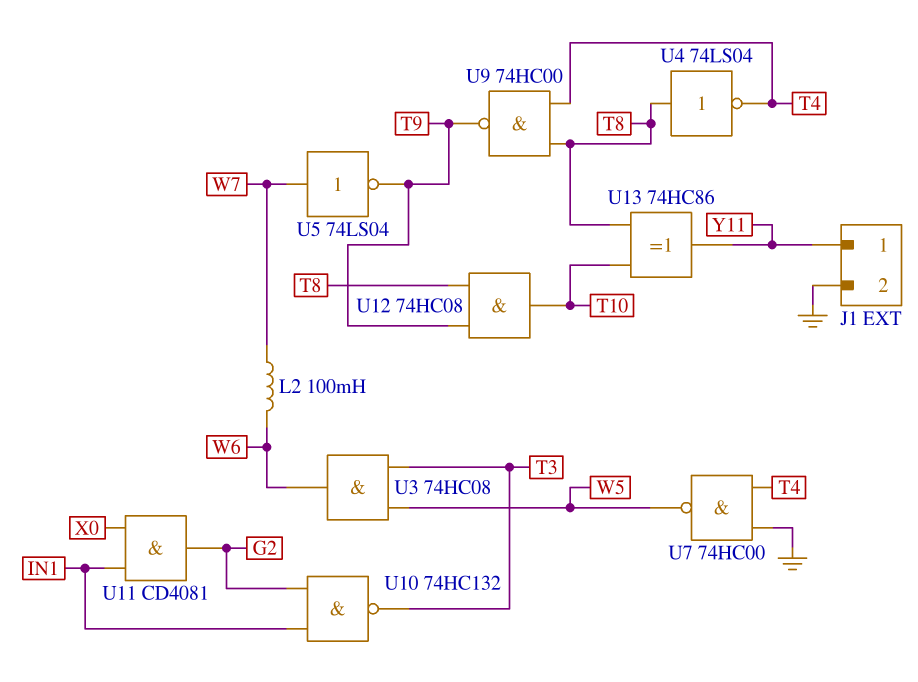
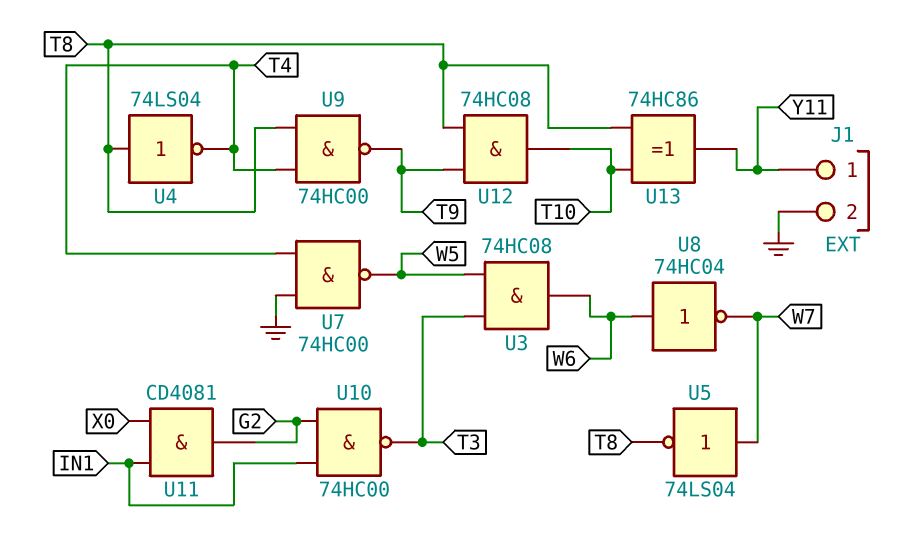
L2: 100mH (W6, W7) -> none
U5: NOT 74LS04 (in W7, out T9) -> NOT 74LS04 (in W7, out T8)
U8: none -> NOT 74HC04 (in W6, out W7)
U10: NAND 74HC132 (in G2, in IN1, out T3) -> NAND 74HC00 (in G2, in IN1, out T3)

